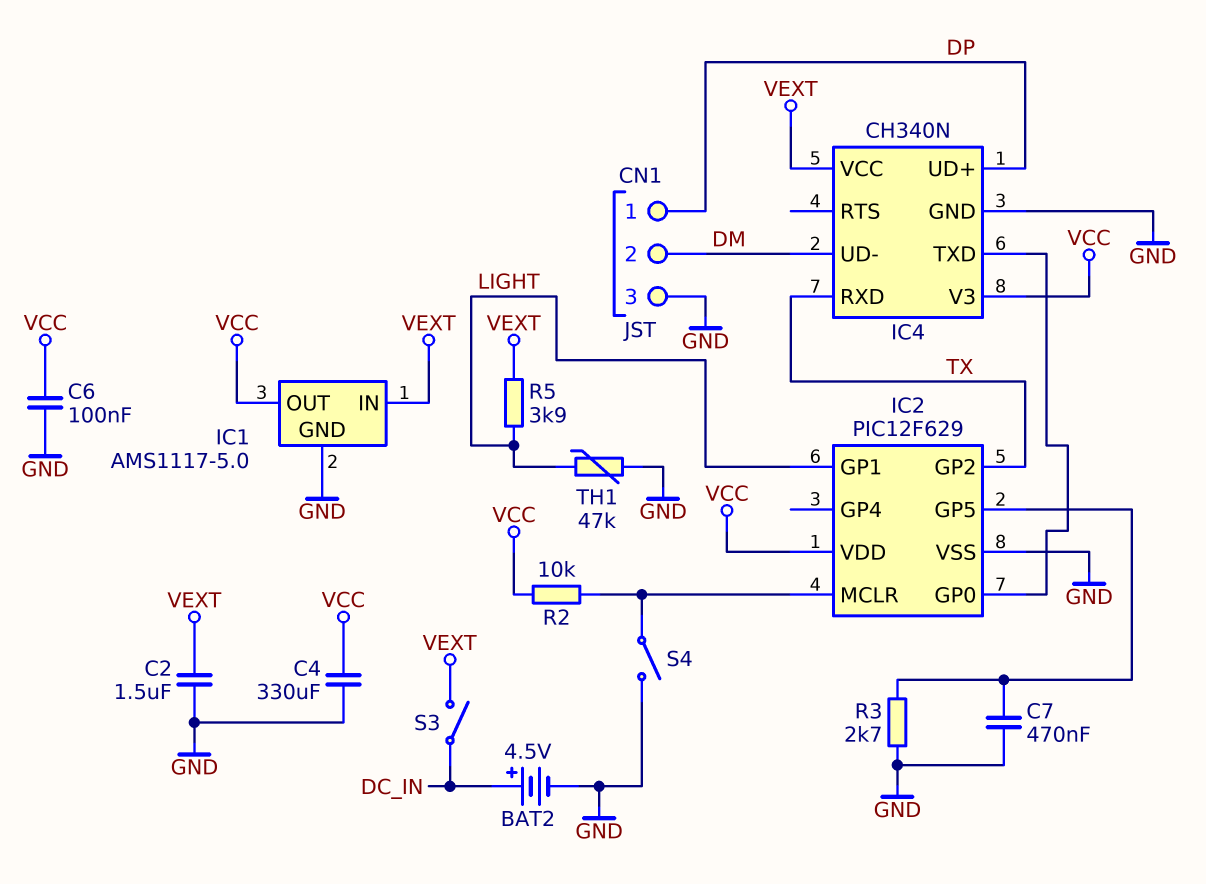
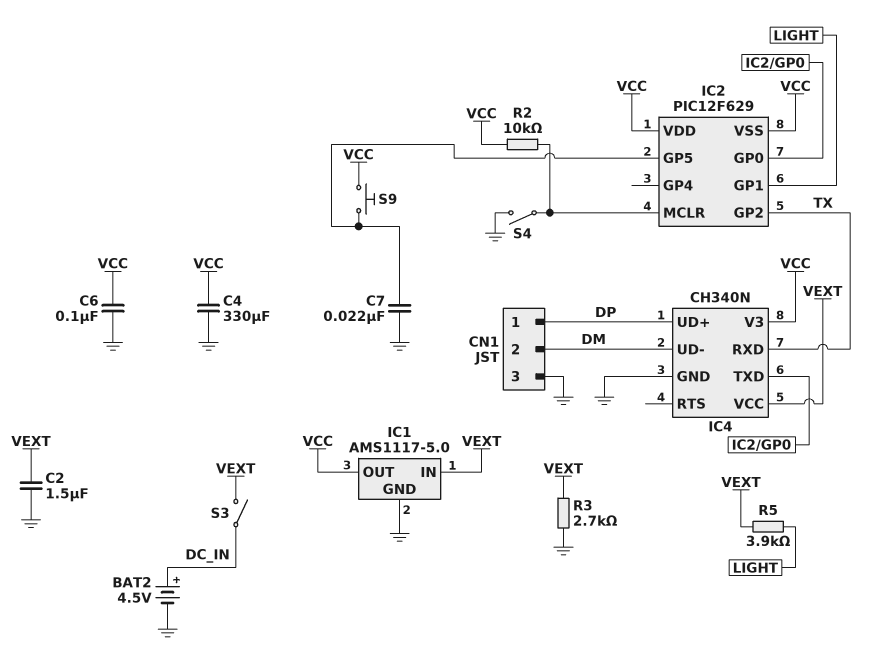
C7: 470nF (GND, IC2/GP5) -> 22nF (GND, IC2/GP5)
IC2 pin VSS: GND -> VCC
R3: 2.7k (GND, IC2/GP5) -> 2.7k (GND, VEXT)
S9: none -> button (IC2/GP5, VCC)
TH1: 47k (GND, LIGHT) -> none

